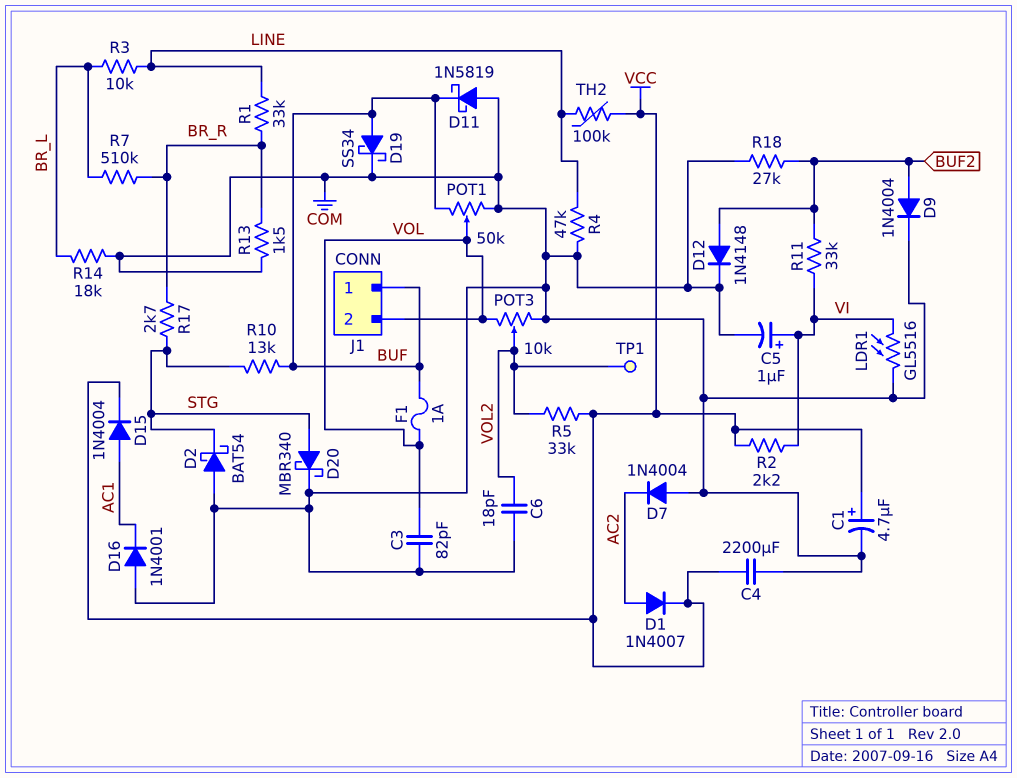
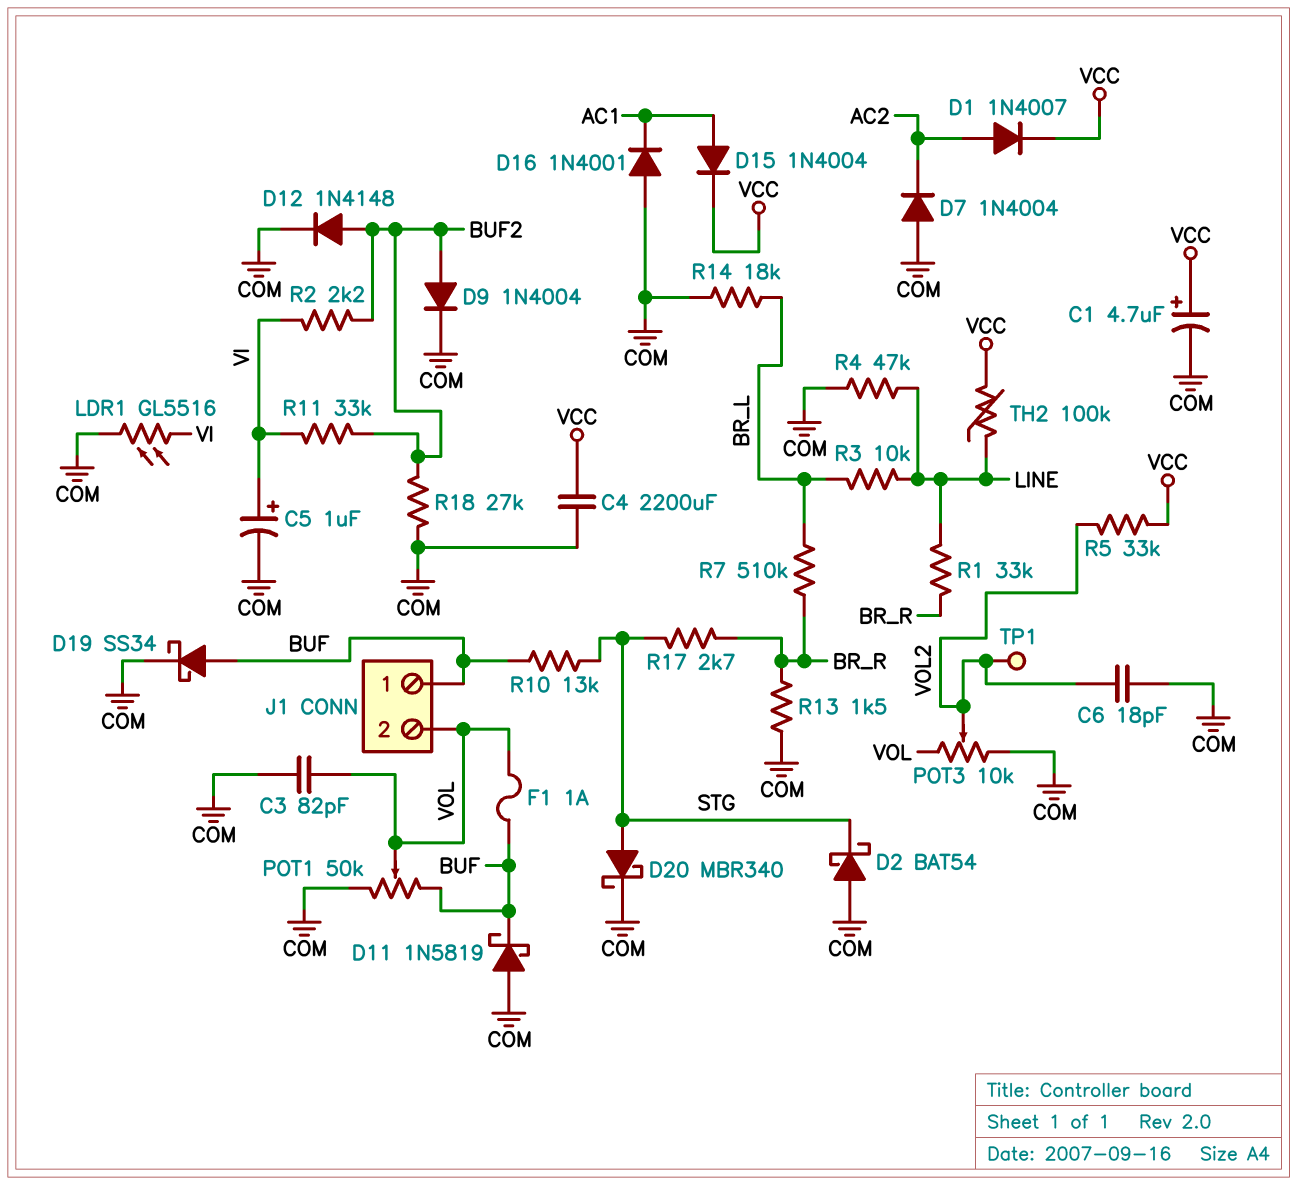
R2: 2.2k (VCC, VI) -> 2.2k (BUF2, VI)

